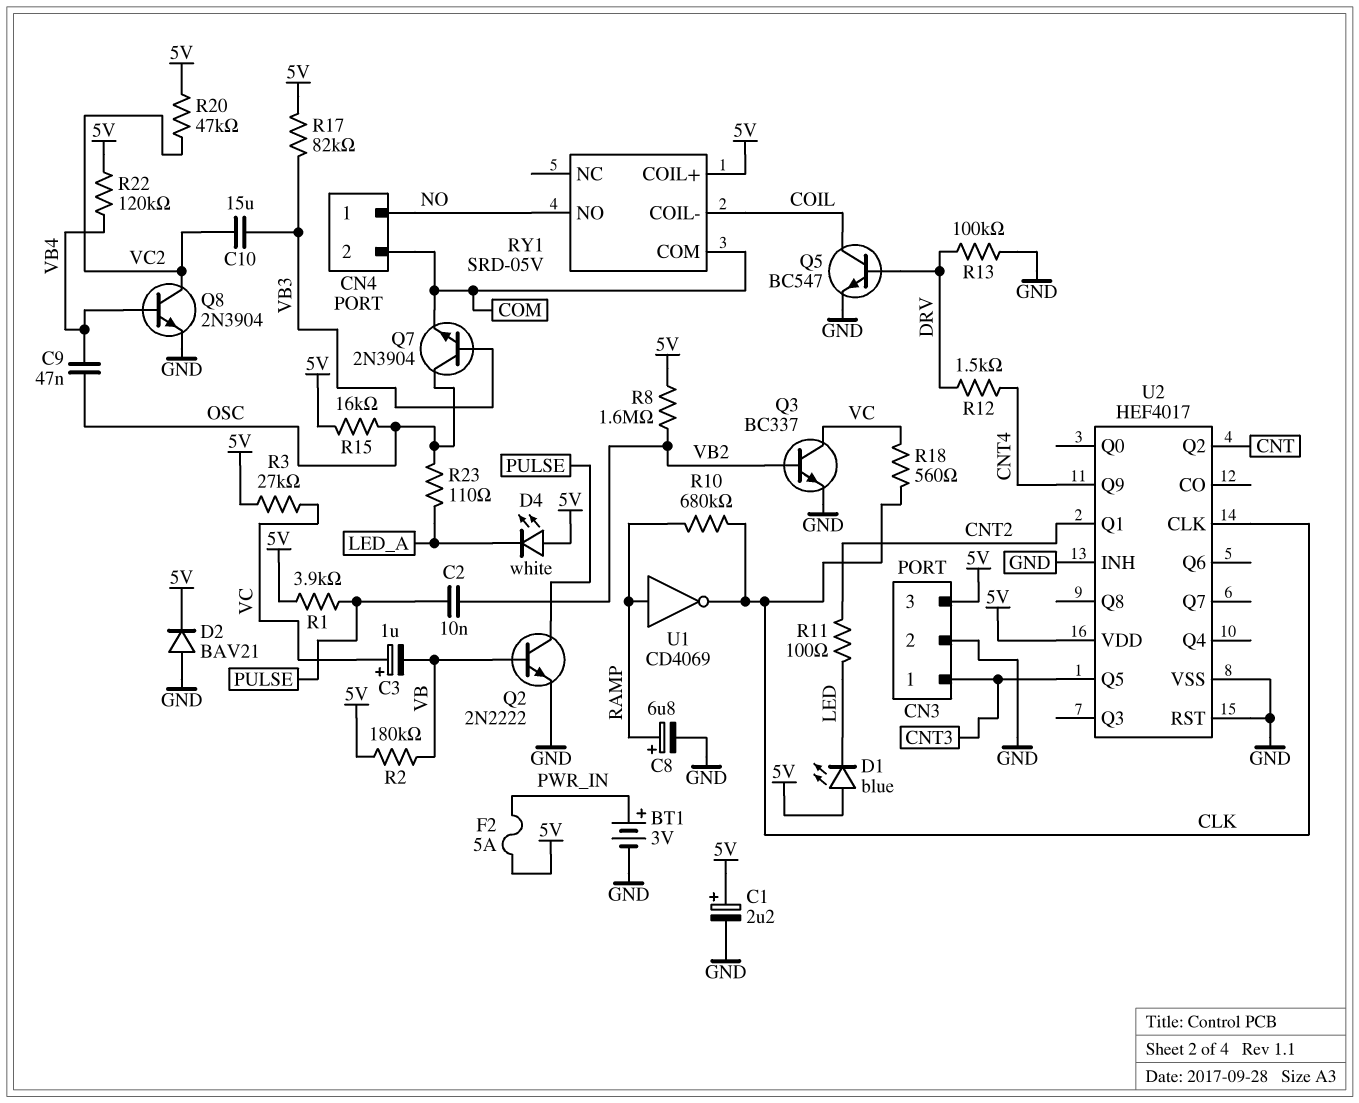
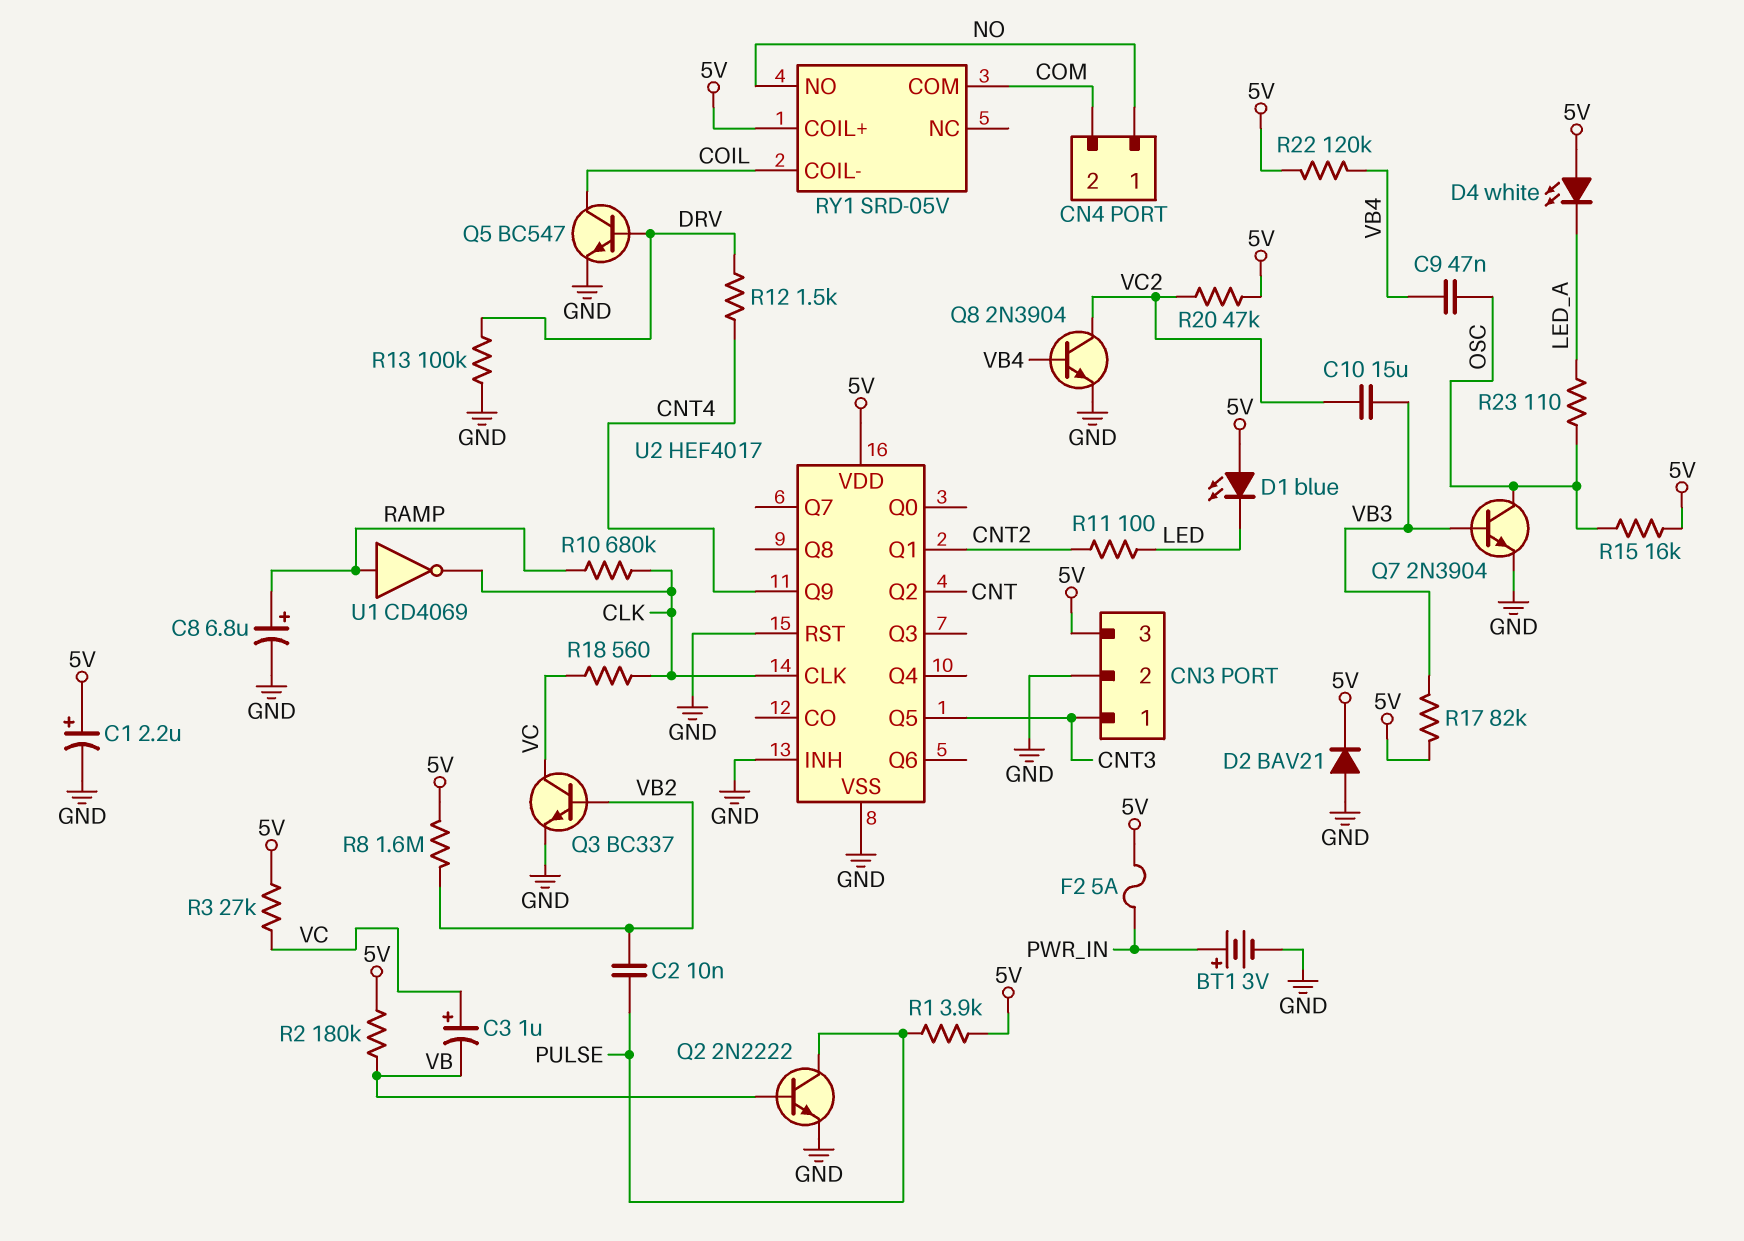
Q7: NPN 2N3904 (B VB3, C OSC, E COM) -> NPN 2N3904 (B VB3, C OSC, E GND)

